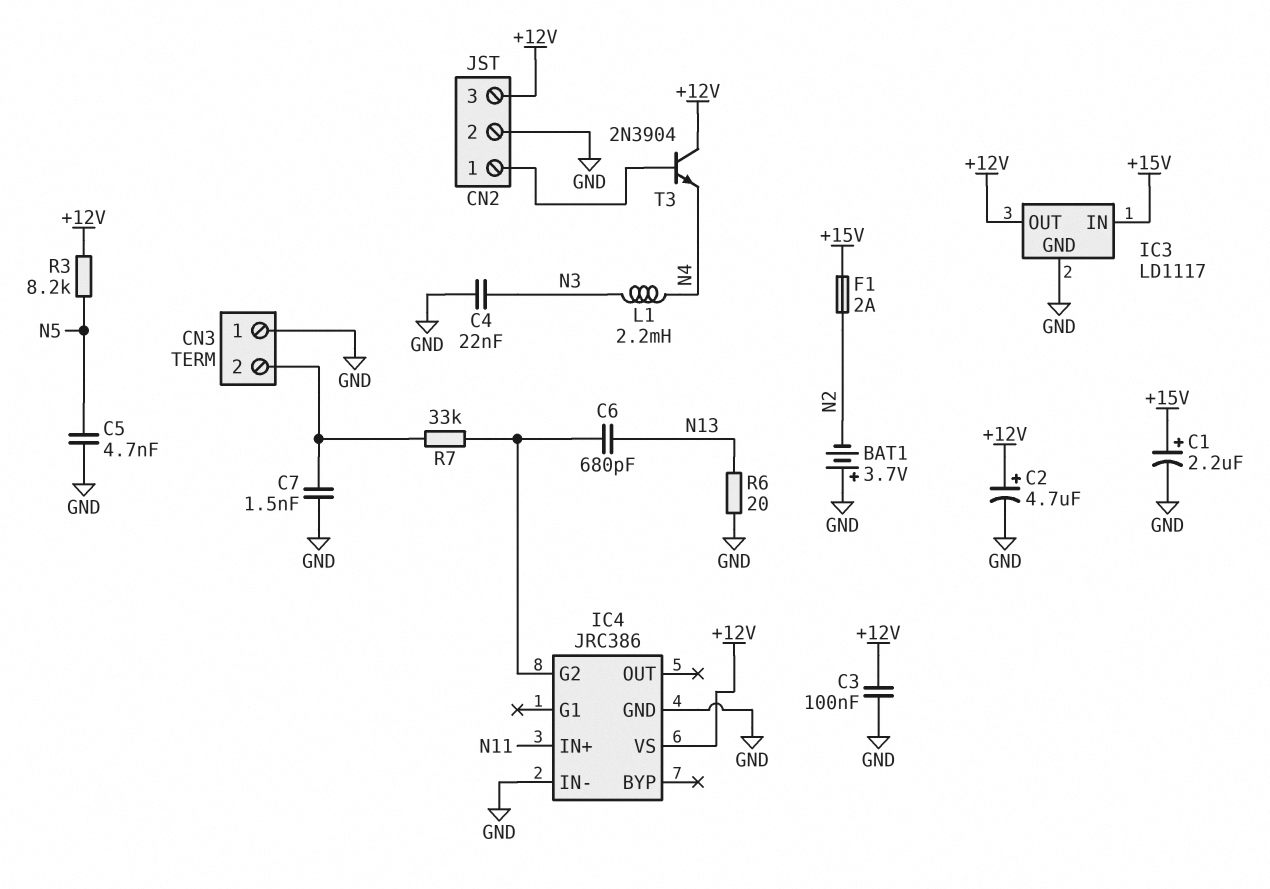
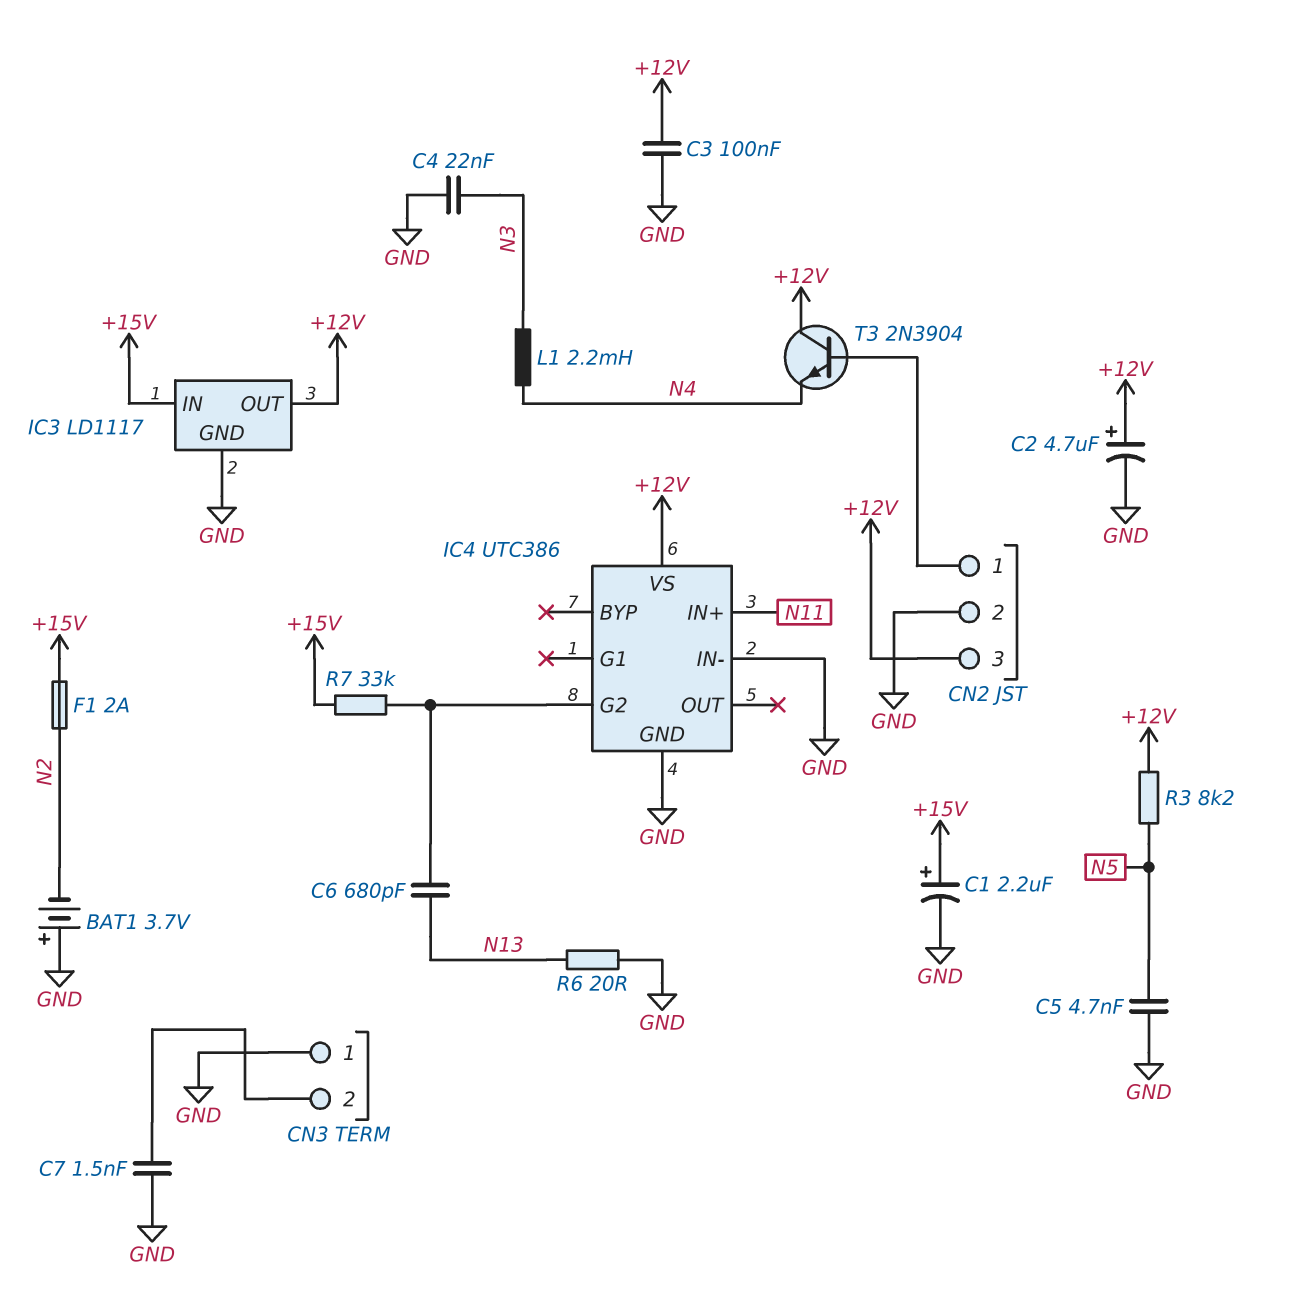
IC4: JRC386 -> UTC386
R7: 33k (CN3/2, IC4/G2) -> 33k (+15V, IC4/G2)

